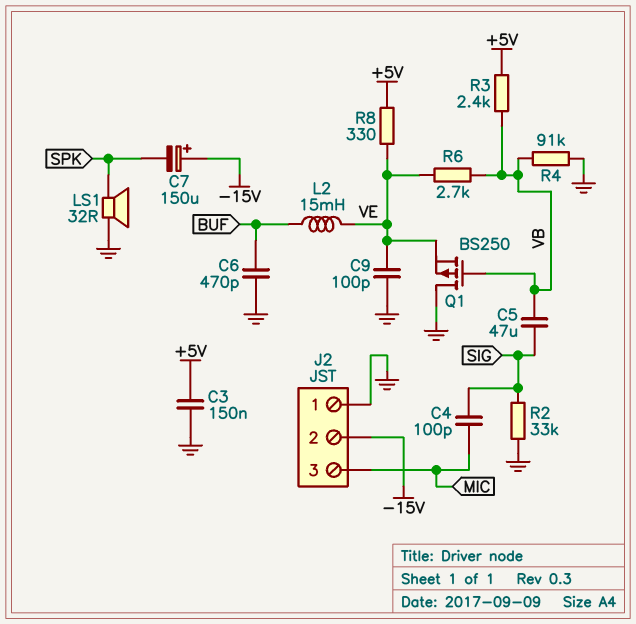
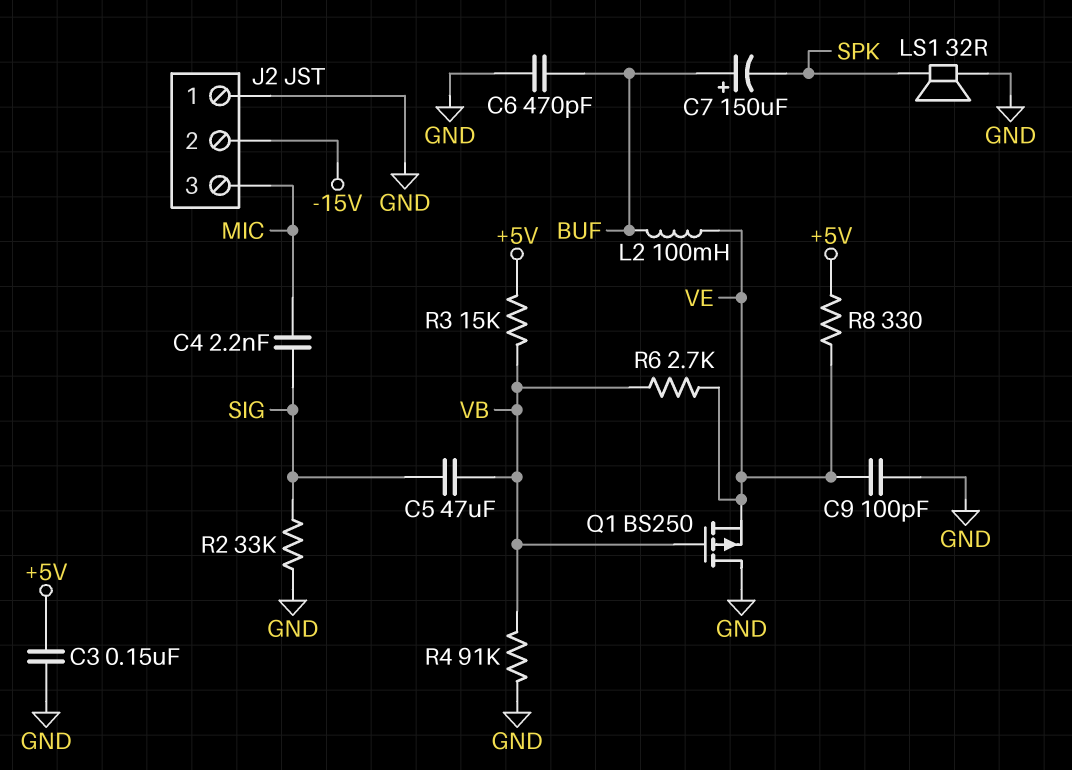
C4: 100pF (MIC, SIG) -> 2.2nF (MIC, SIG)
C7: 150uF (plus -15V, minus SPK) -> 150uF (plus BUF, minus SPK)
L2: 15mH (BUF, VE) -> 100mH (BUF, VE)
R3: 2.4k (+5V, VB) -> 15k (+5V, VB)

